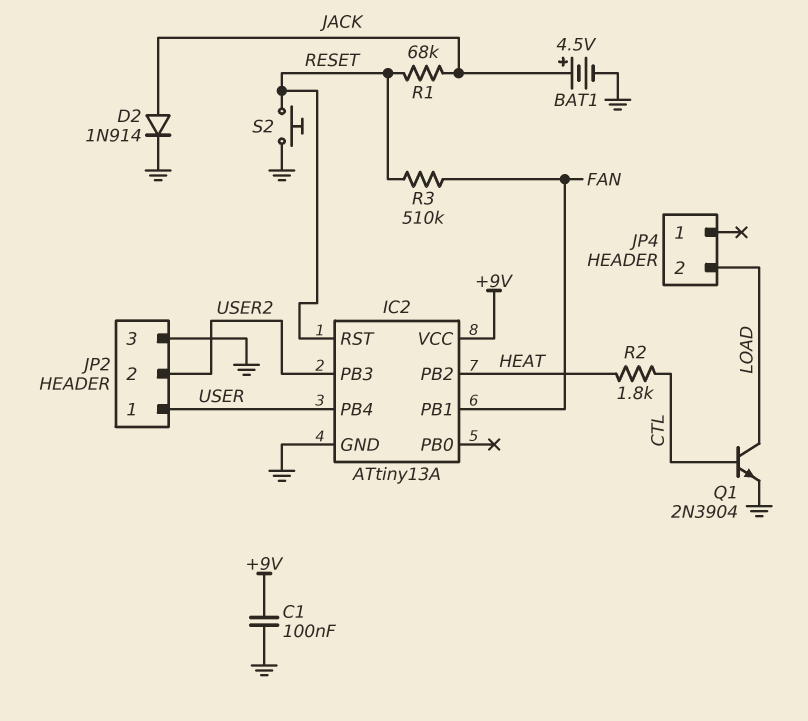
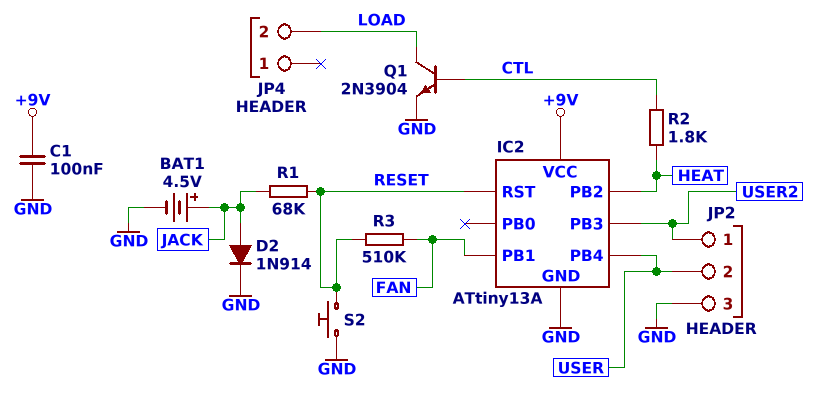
JP2 pin 1: USER -> USER2
JP2 pin 2: USER2 -> USER

